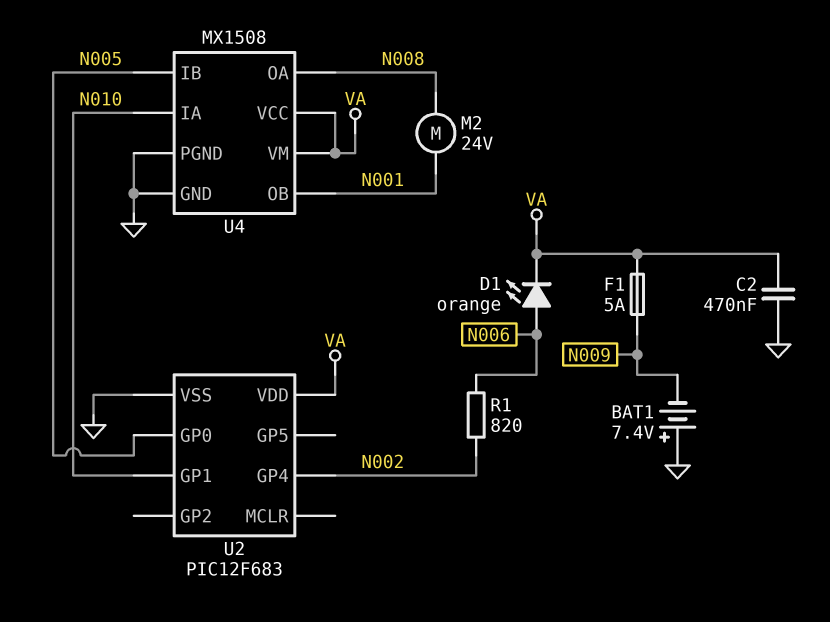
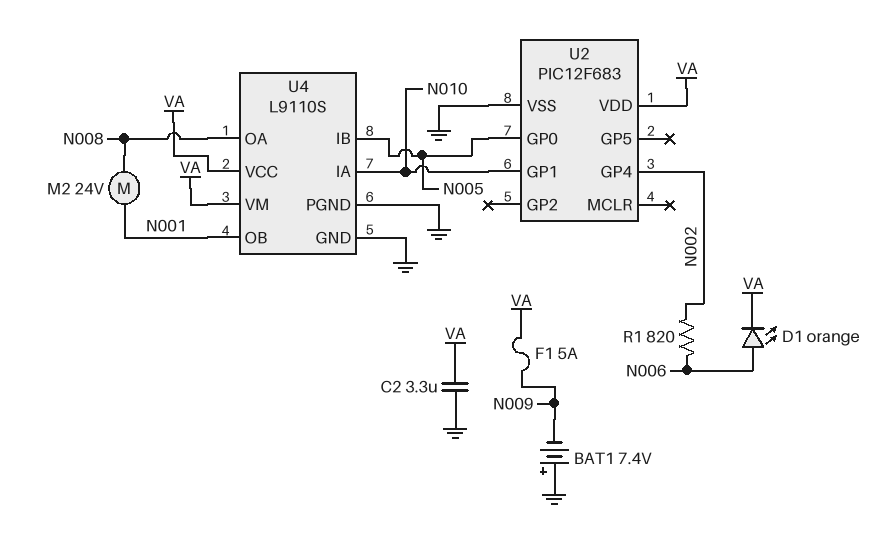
C2: 470nF (GND, VA) -> 3.3uF (GND, VA)
U4: MX1508 -> L9110S

